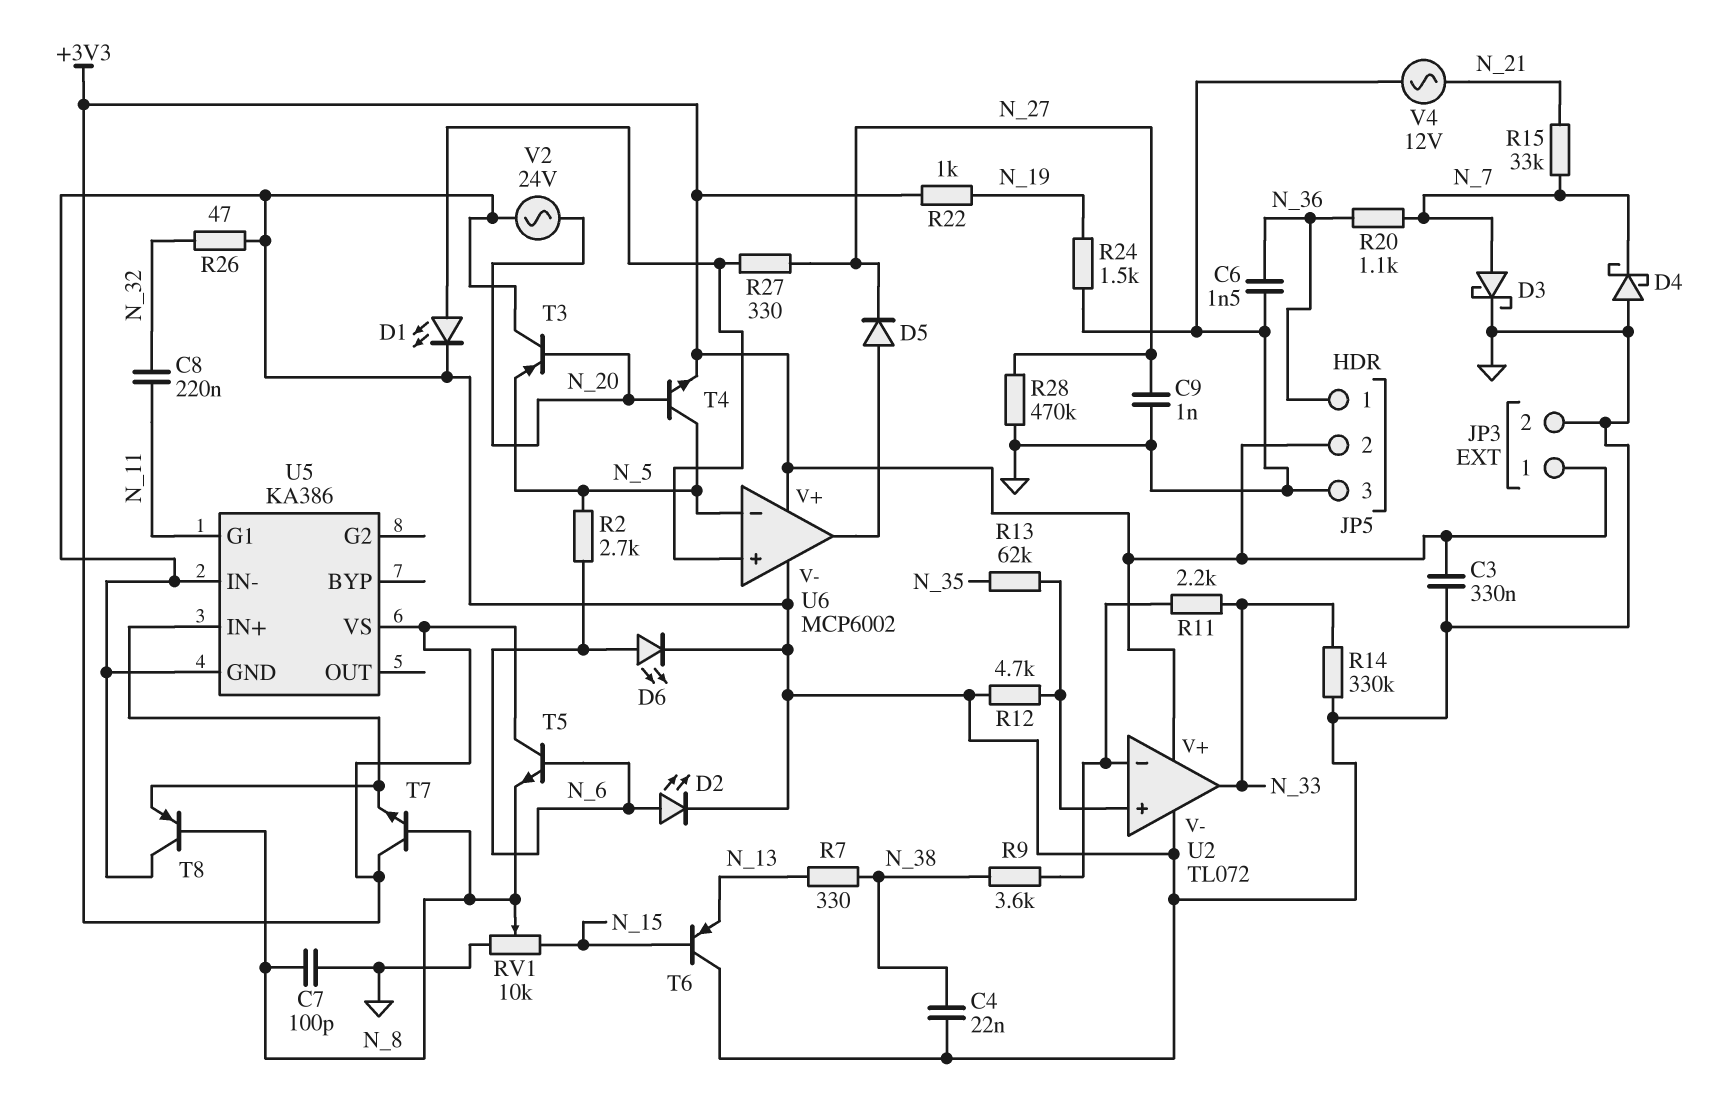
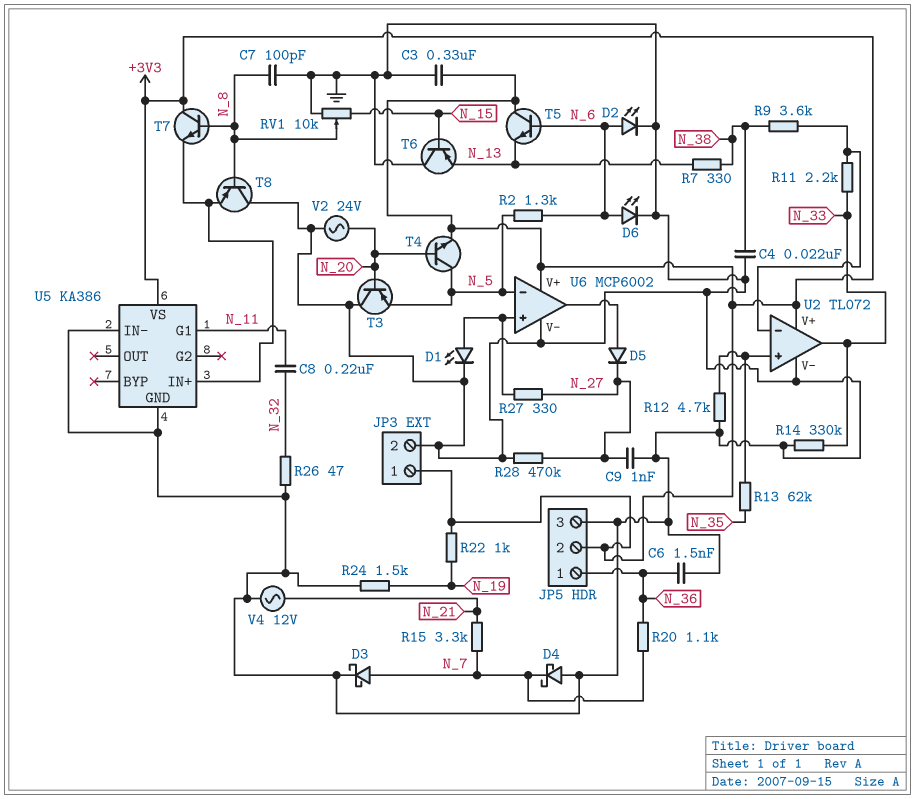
R2: 2.7k (N_5, N_6) -> 1.3k (N_5, N_6)
R15: 33k (N_7, N_21) -> 3.3k (N_7, N_21)
T5: NPN (B N_6, C +3V3, E N_8) -> NPN (B N_6, C +3V3, E N_13)

